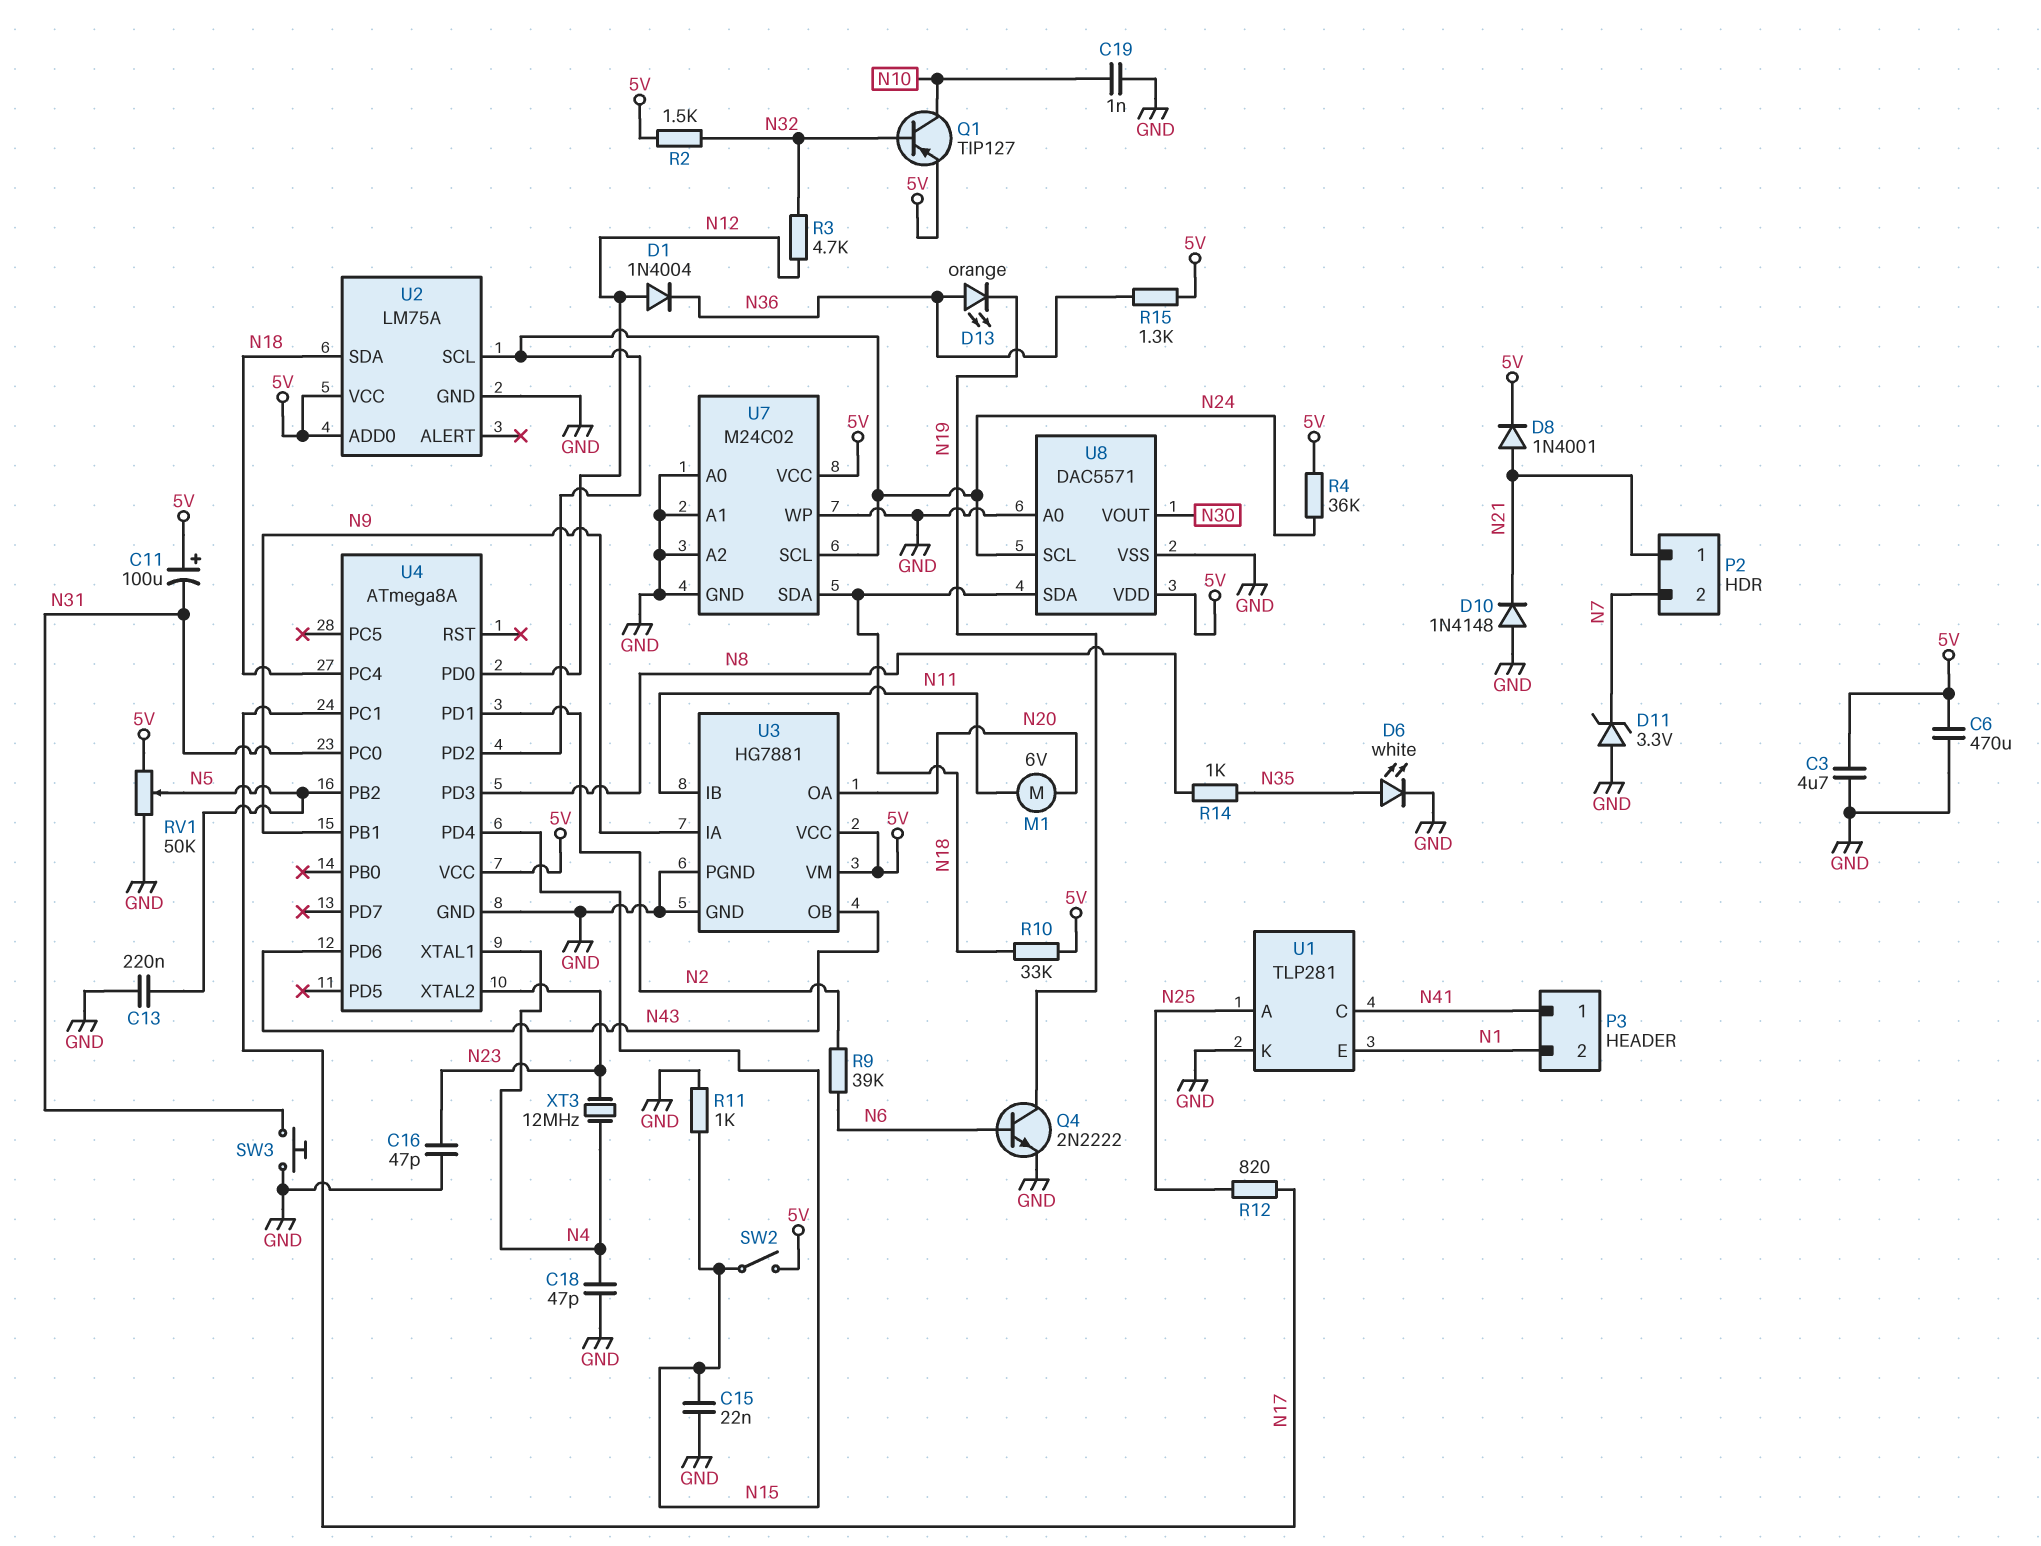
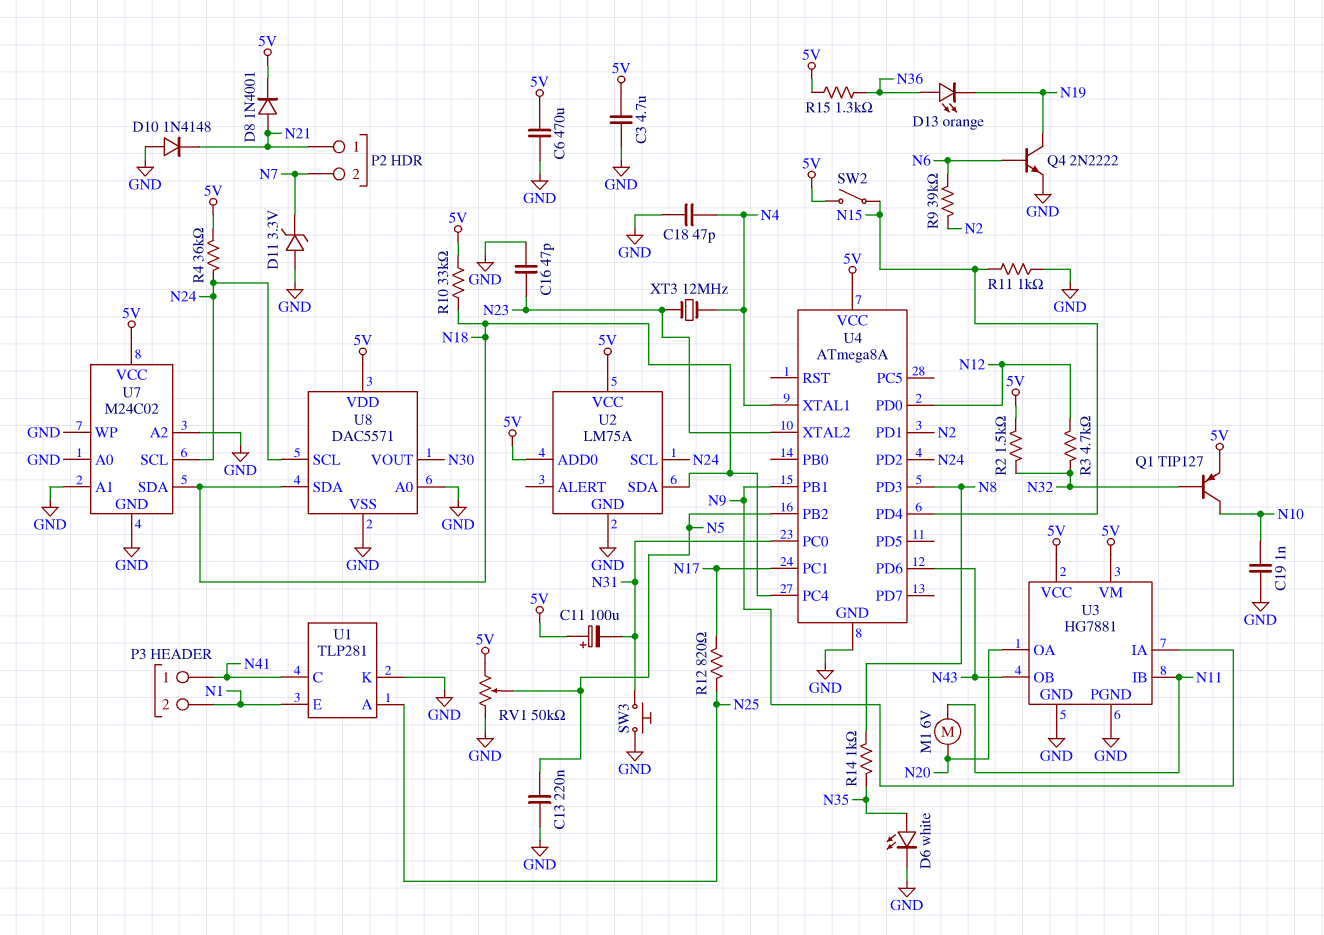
C15: 22nF (GND, N15) -> none
D1: diode 1N4004 (A N12, K N36) -> none

